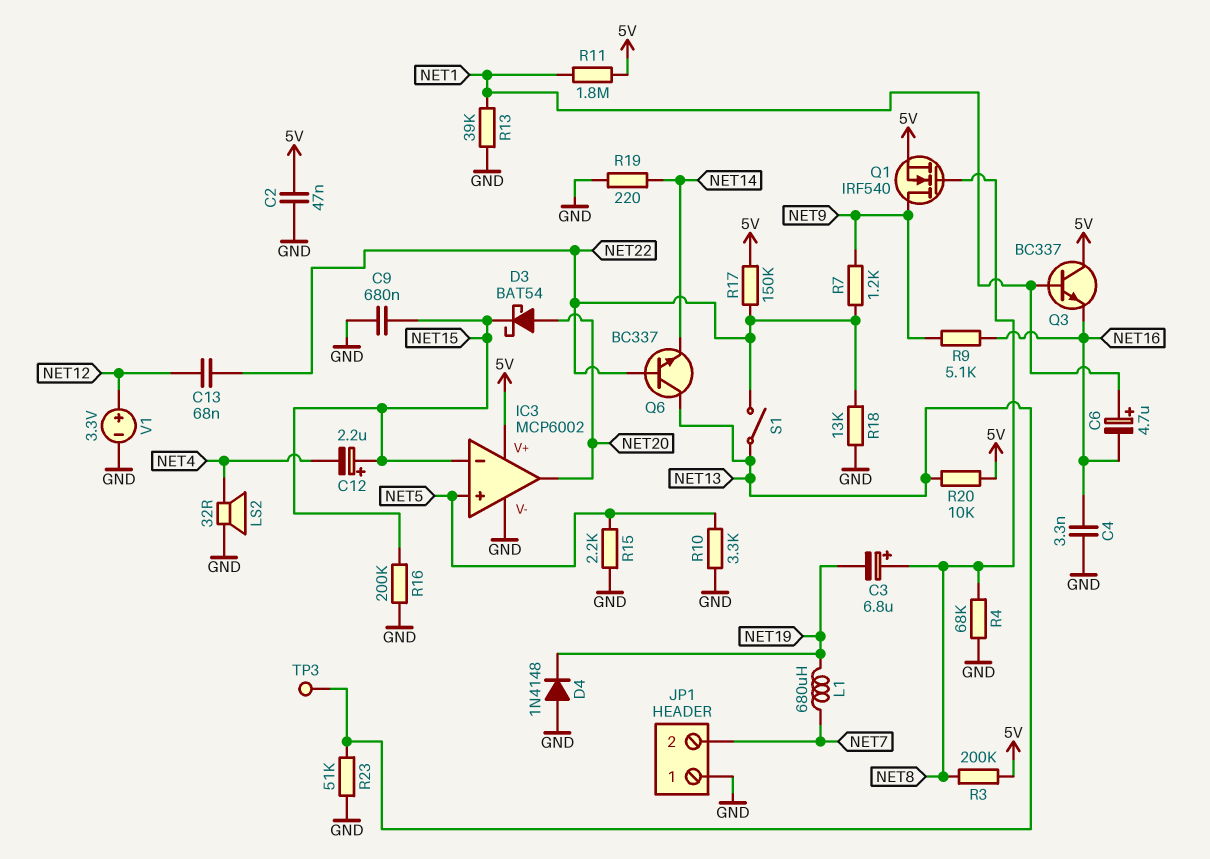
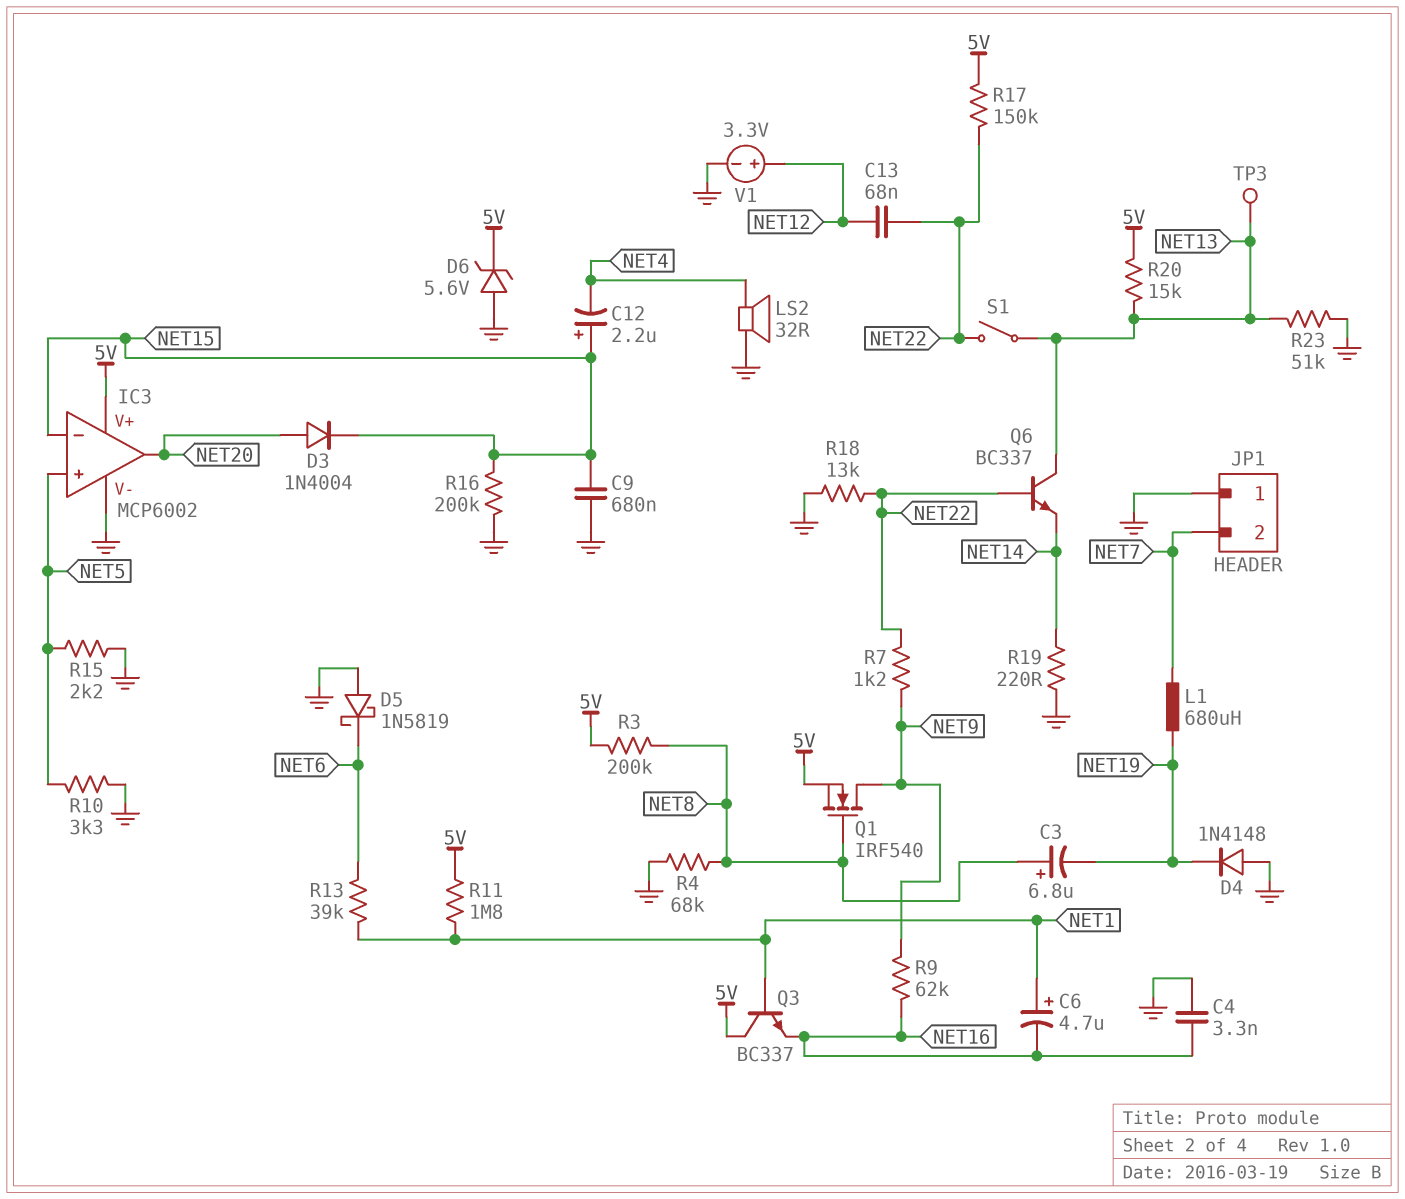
C2: 47nF (5V, GND) -> none
D3: schottky BAT54 (A NET20, K NET15) -> diode 1N4004 (A NET20, K NET15)
D5: none -> schottky 1N5819 (A GND, K NET6)
D6: none -> zener 5.6V (A GND, K 5V)
R9: 5.1k (NET9, NET16) -> 62k (NET9, NET16)
R13: 39k (GND, NET1) -> 39k (NET1, NET6)
R20: 10k (5V, NET13) -> 15k (5V, NET13)

